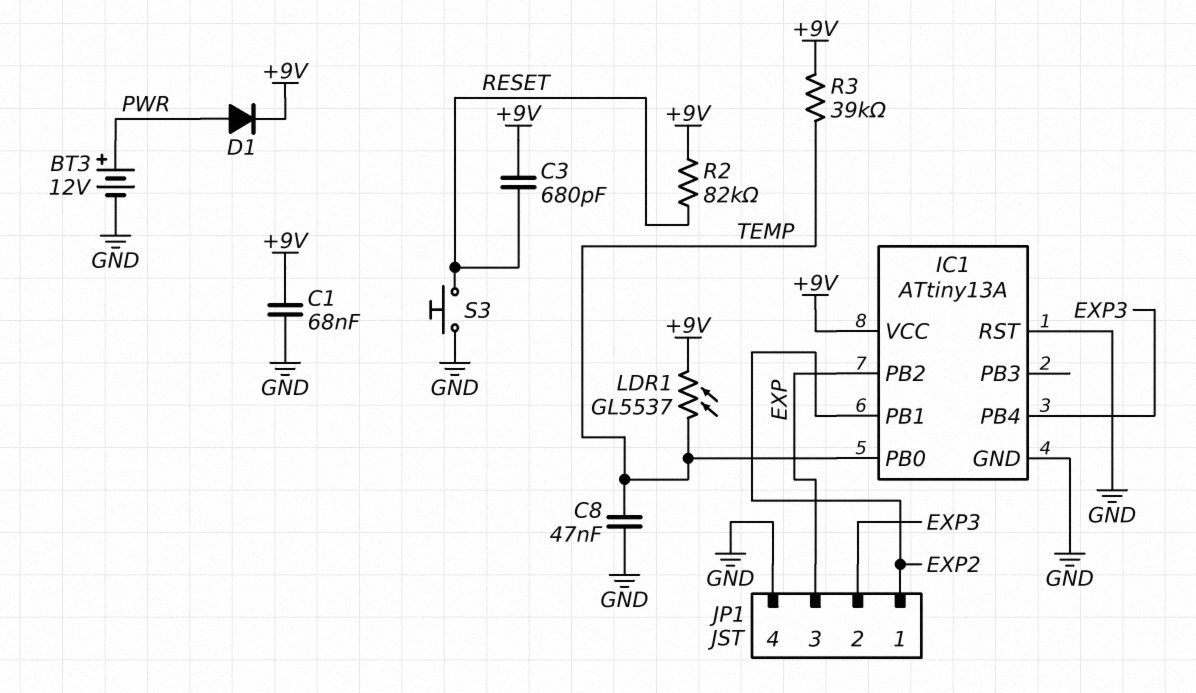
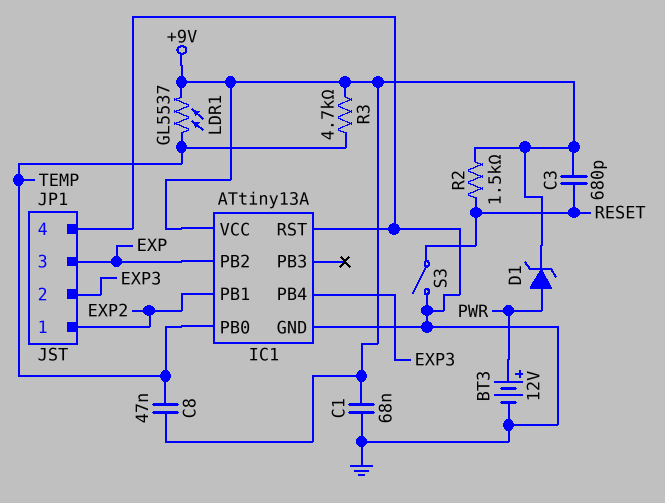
C8: 47nF (GND, TEMP) -> 47nF (+9V, TEMP)
D1: diode (A PWR, K +9V) -> zener (A PWR, K +9V)
R2: 82k (+9V, RESET) -> 1.5k (+9V, RESET)
R3: 39k (+9V, TEMP) -> 4.7k (+9V, TEMP)
S3: button (GND, RESET) -> switch (GND, RESET)

